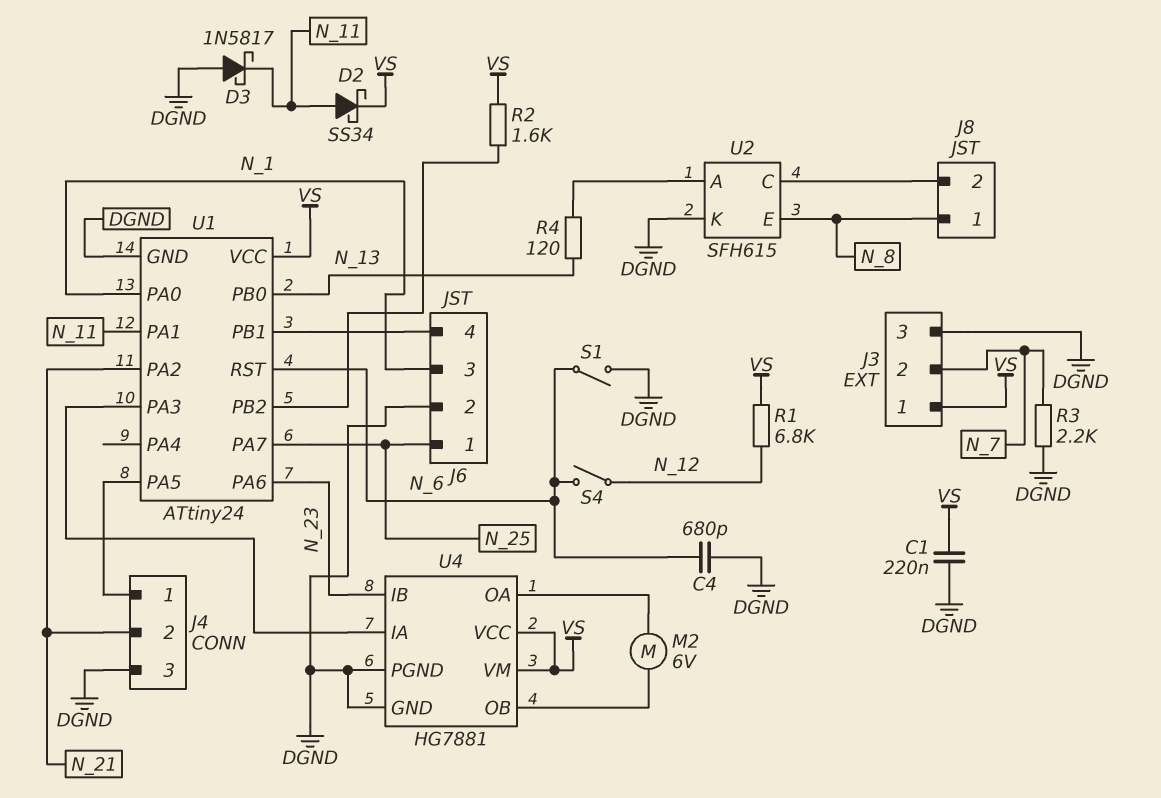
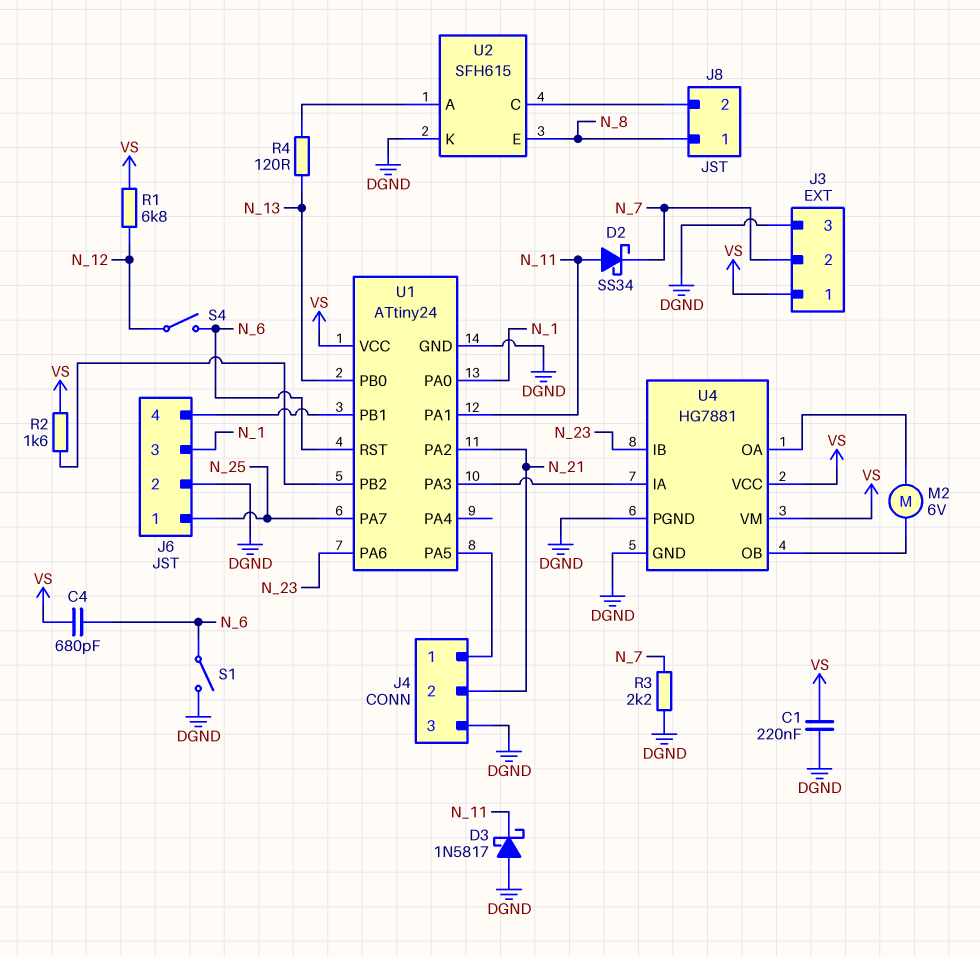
C4: 680pF (DGND, N_6) -> 680pF (N_6, VS)
D2: schottky SS34 (A N_11, K VS) -> schottky SS34 (A N_11, K N_7)

